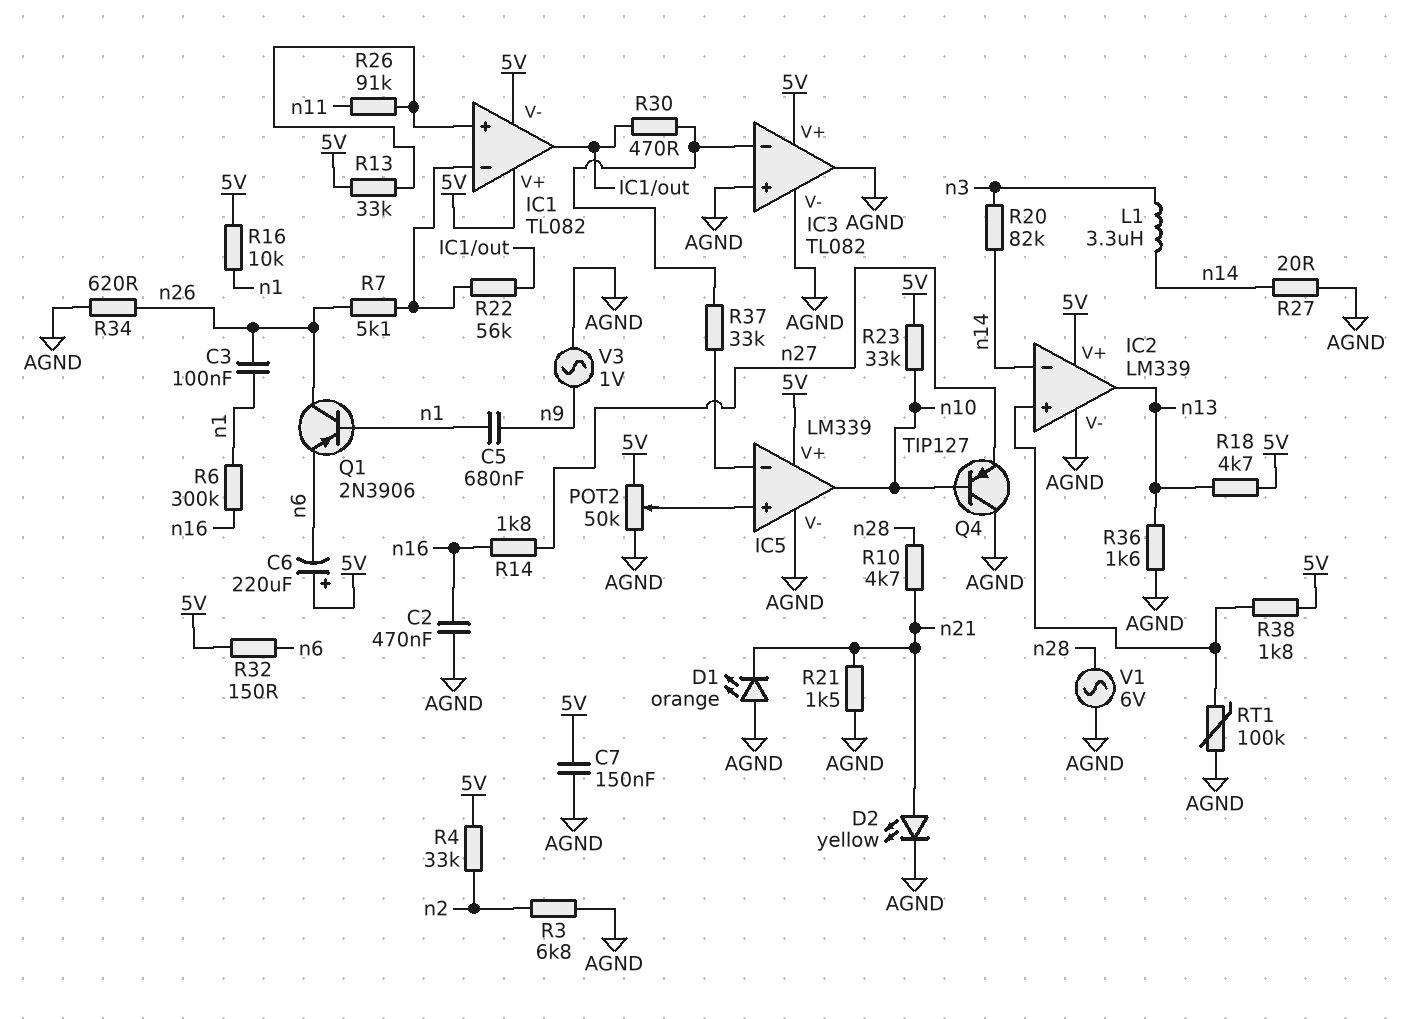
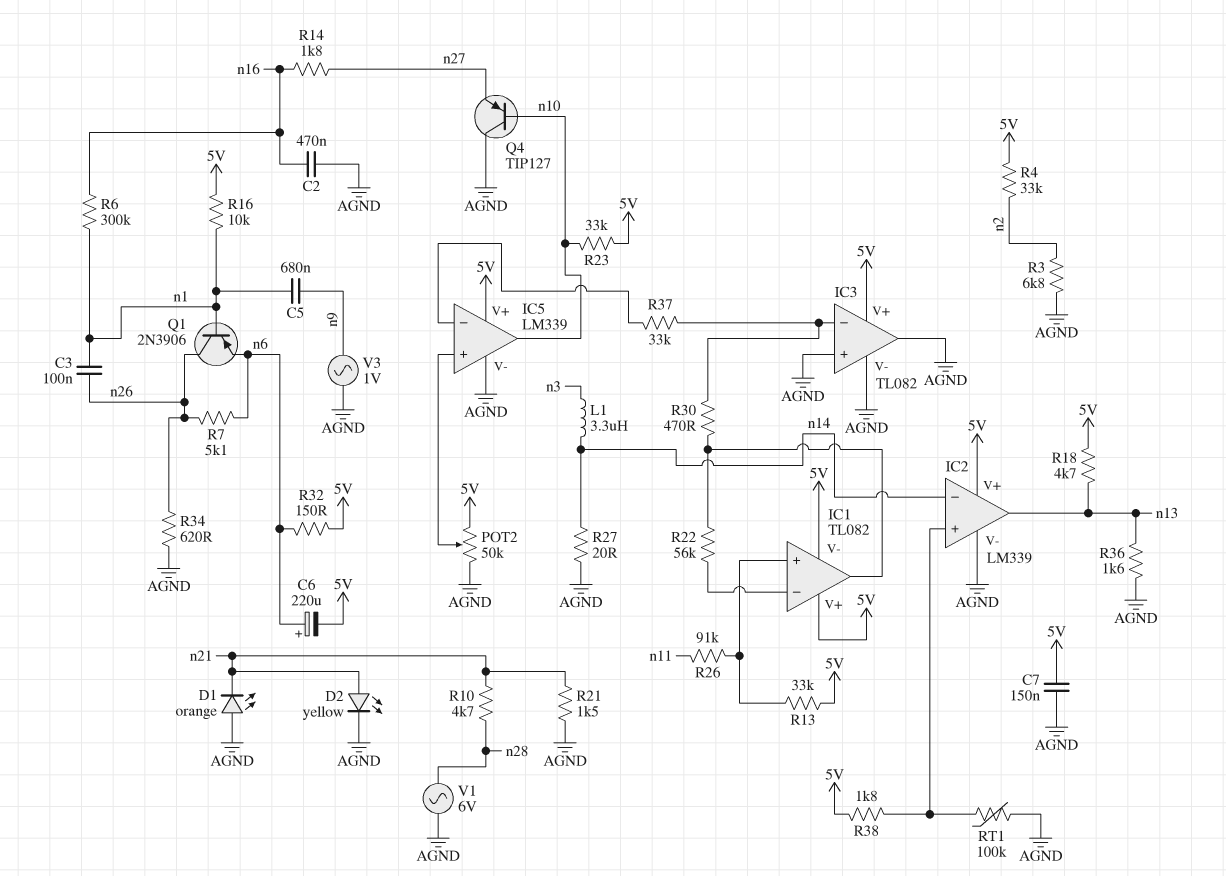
C6: 220uF (plus 5V, minus n6) -> 220uF (plus n6, minus 5V)
R7: 5.1k (IC1/in-, n26) -> 5.1k (n6, n26)
R20: 82k (n3, n14) -> none

